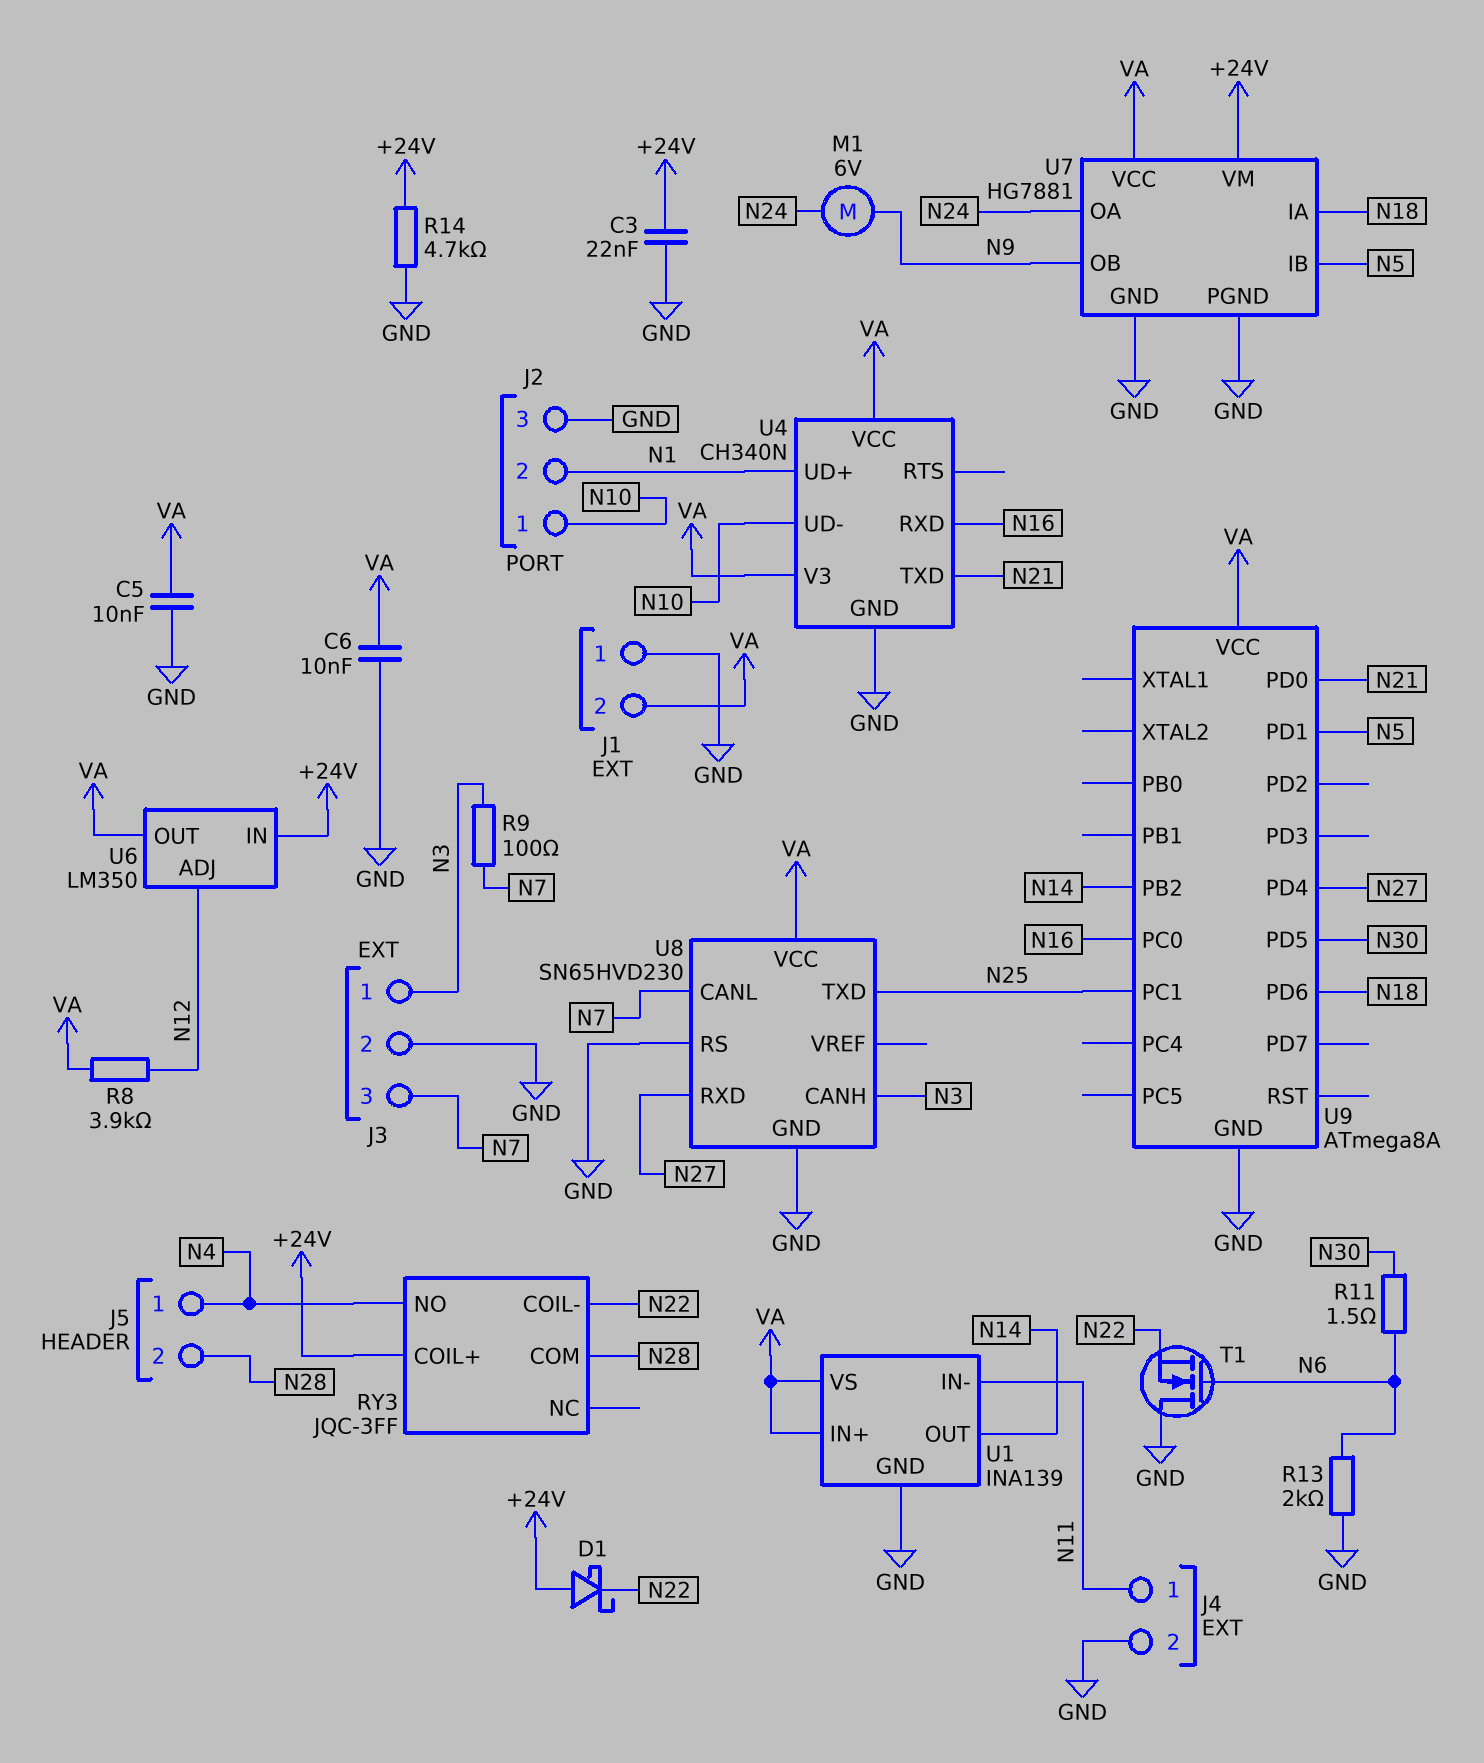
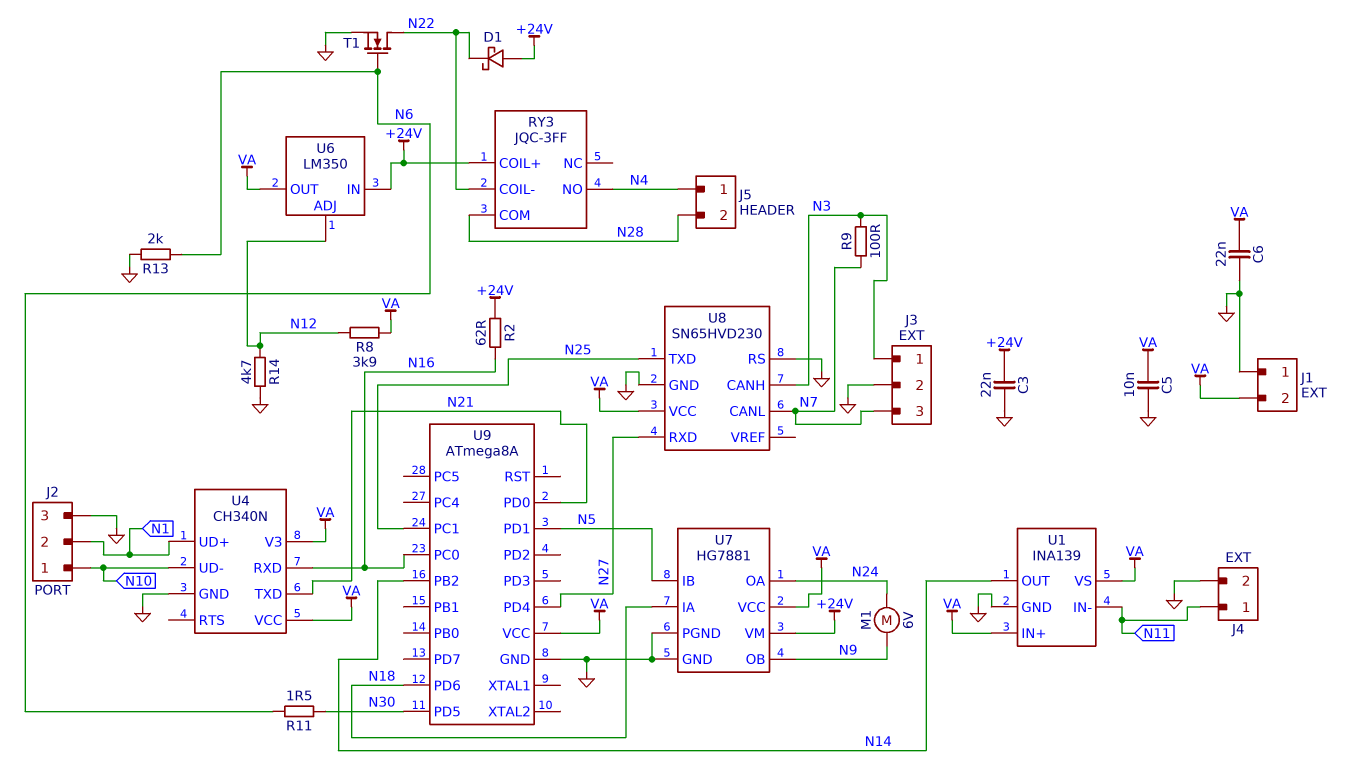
C6: 10nF (GND, VA) -> 22nF (GND, VA)
R2: none -> 62 (+24V, N16)
R14: 4.7k (+24V, GND) -> 4.7k (GND, N12)
T1: NMOS (G N6, D GND, S N22) -> NMOS (G N6, D N22, S GND)

